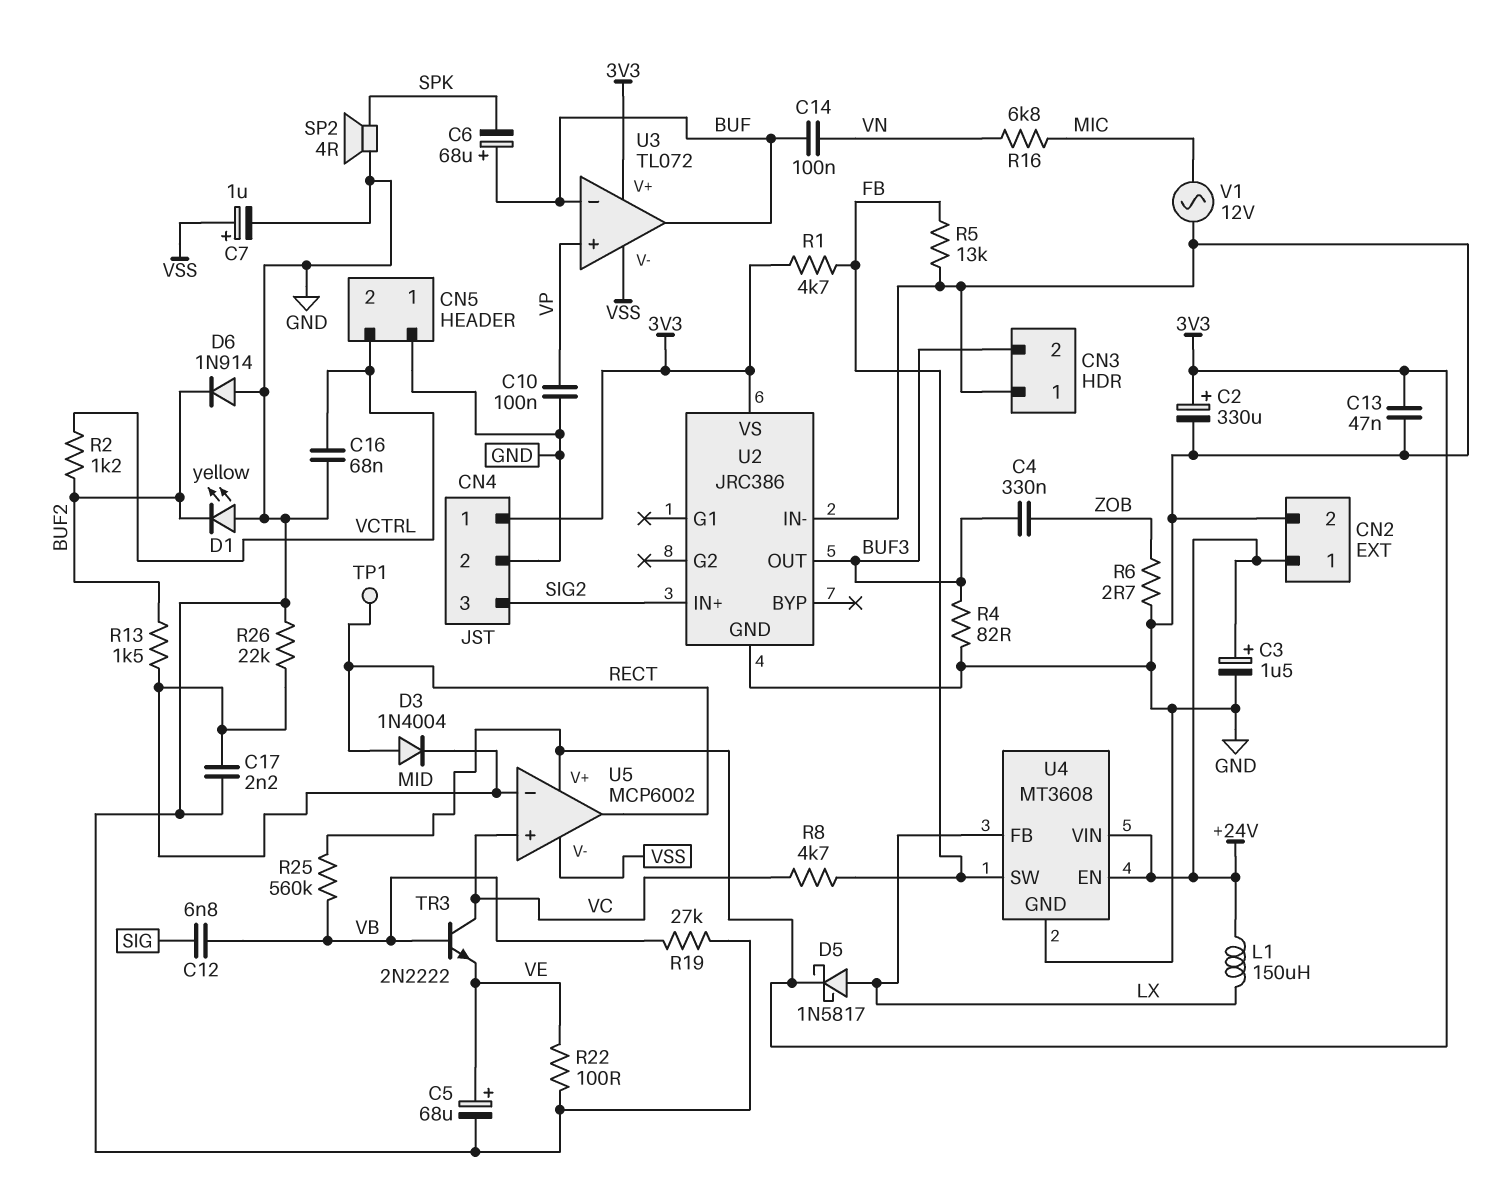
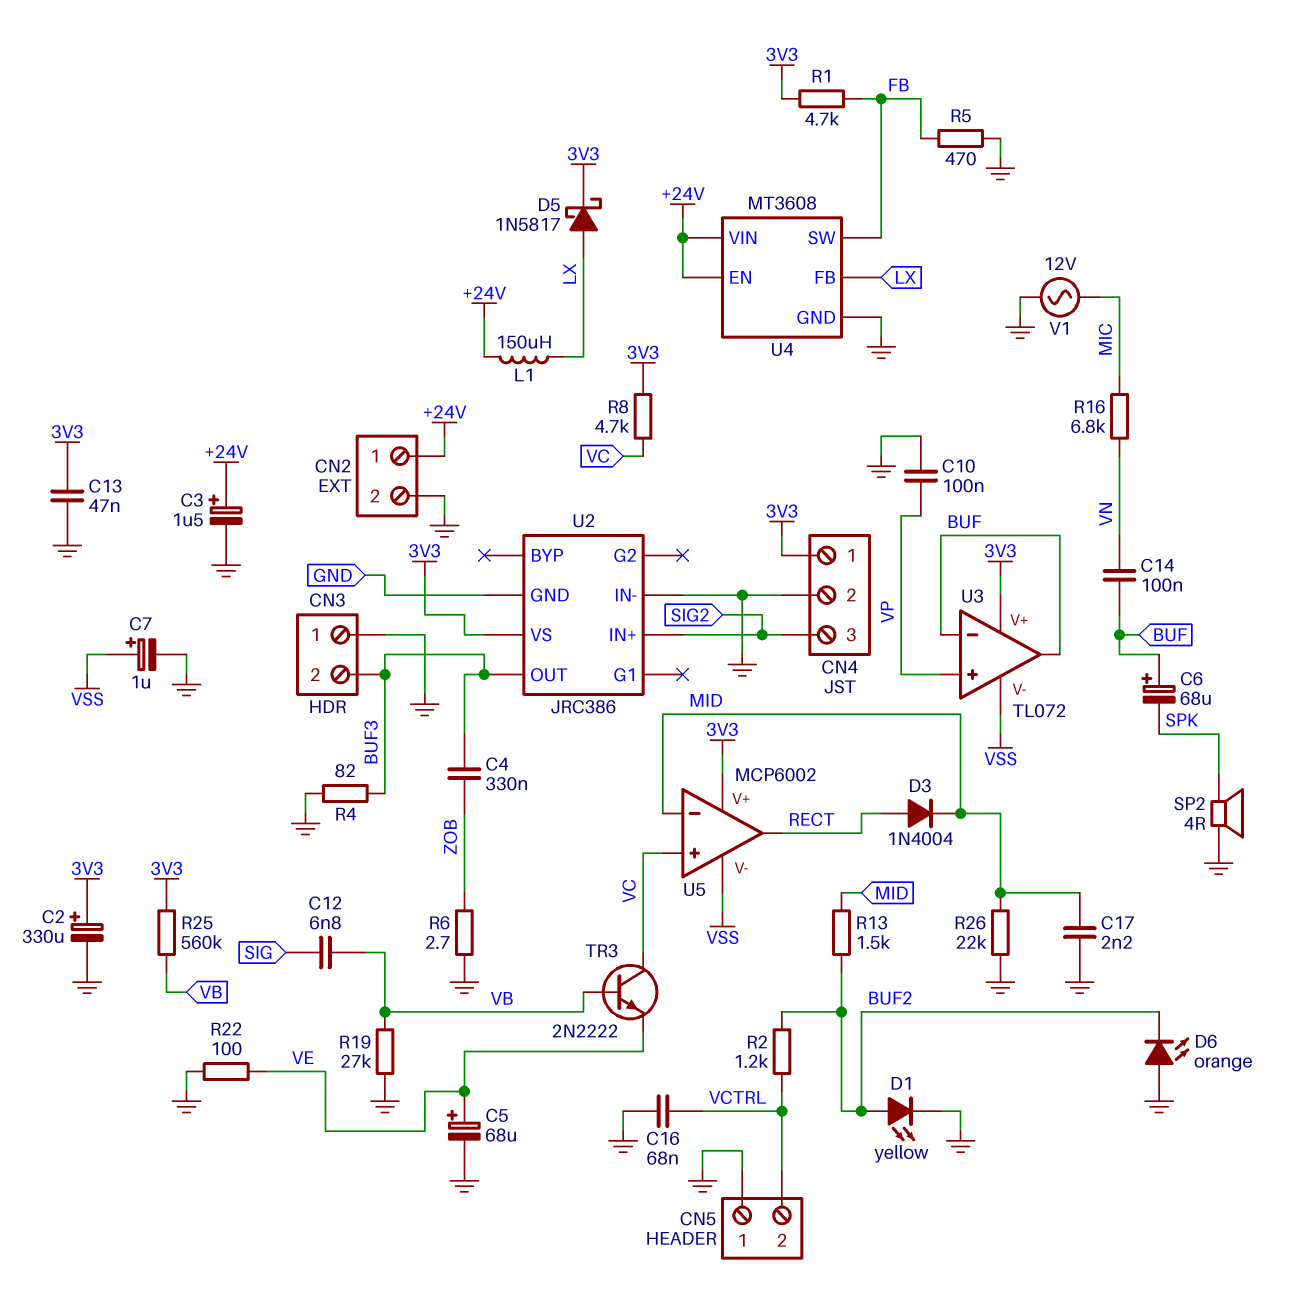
D1: LED yellow (A GND, K BUF2) -> LED yellow (A BUF2, K GND)
D6: diode 1N914 (A GND, K BUF2) -> LED orange (A GND, K BUF2)
R5: 13k (FB, GND) -> 470 (FB, GND)
R8: 4.7k (FB, VC) -> 4.7k (3V3, VC)
TP1: test point (RECT) -> none

